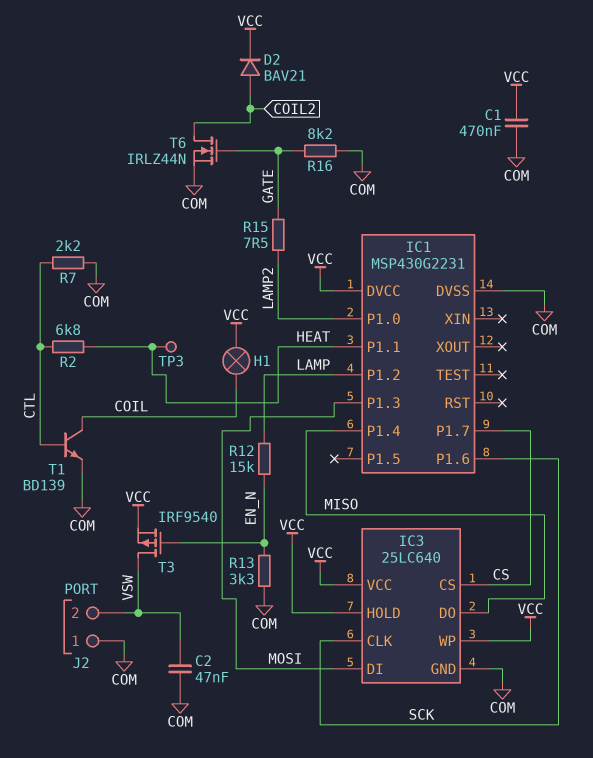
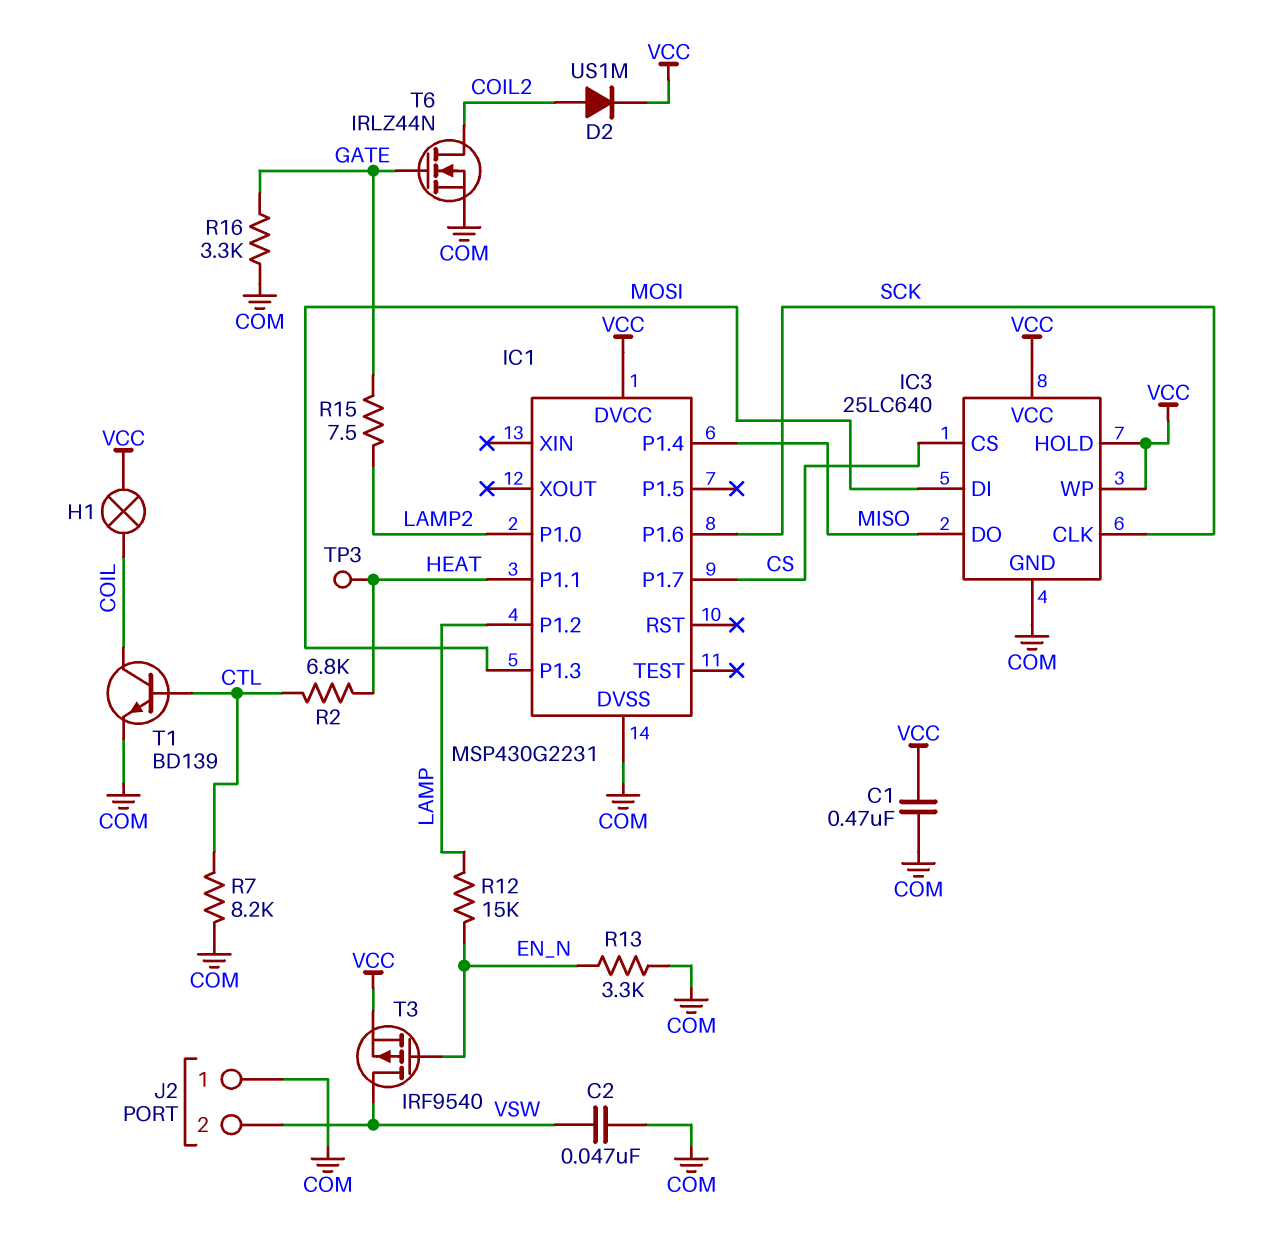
D2: diode BAV21 (A COIL2, K VCC) -> diode US1M (A COIL2, K VCC)
R7: 2.2k (COM, CTL) -> 8.2k (COM, CTL)
R16: 8.2k (COM, GATE) -> 3.3k (COM, GATE)

